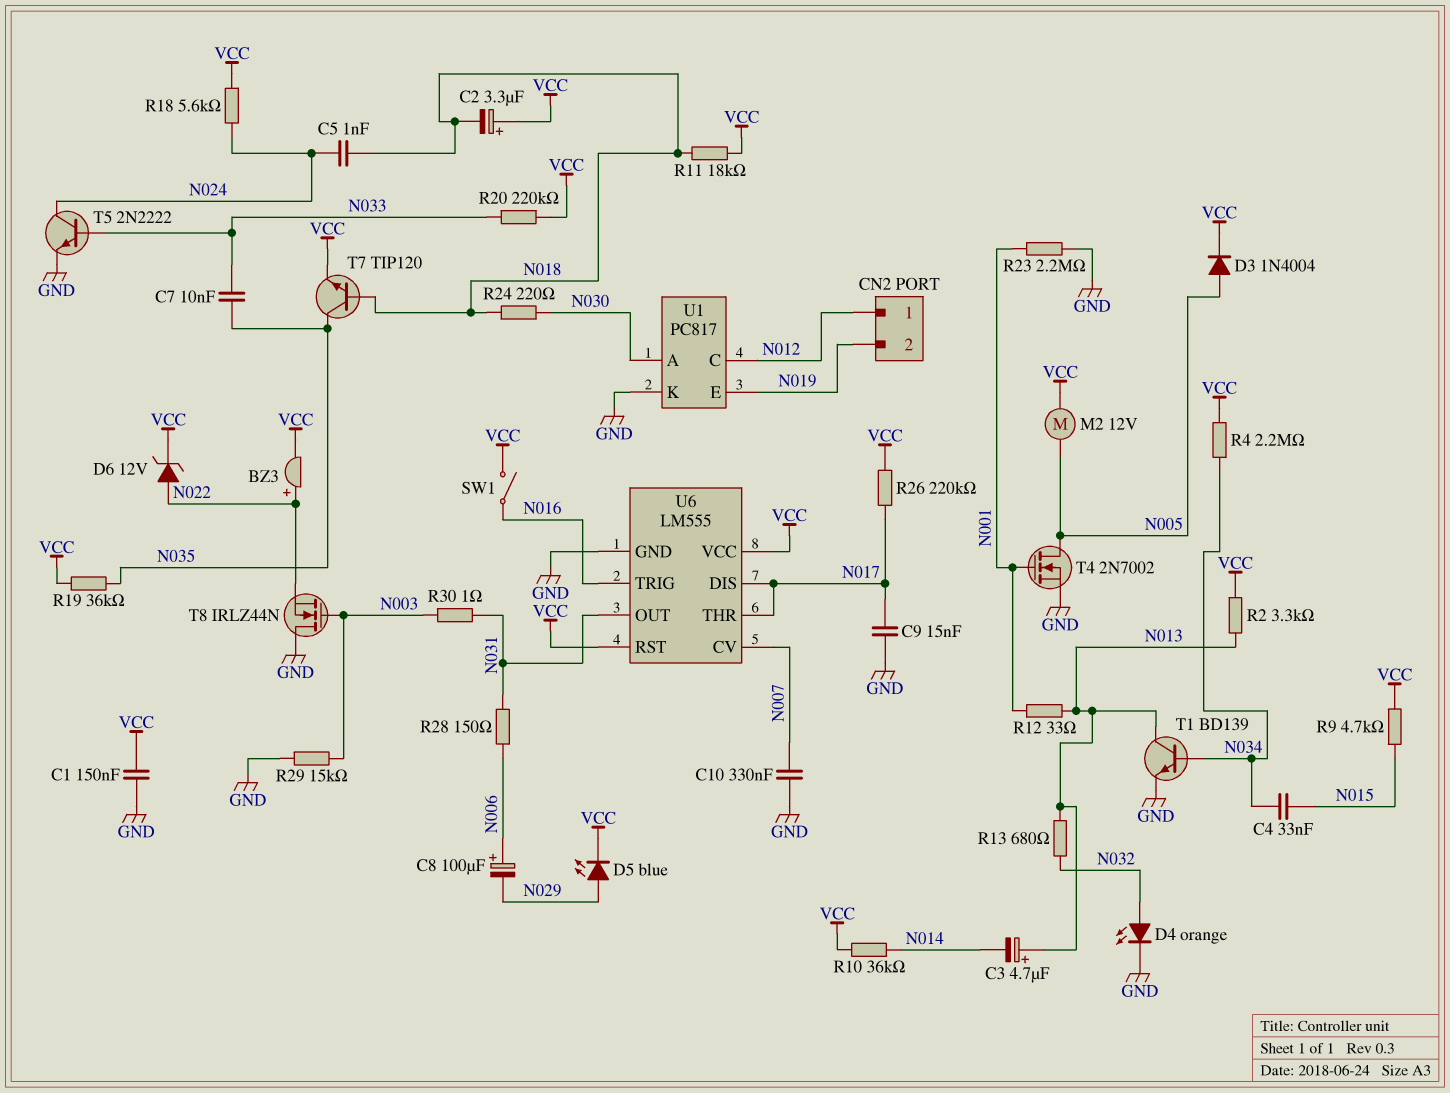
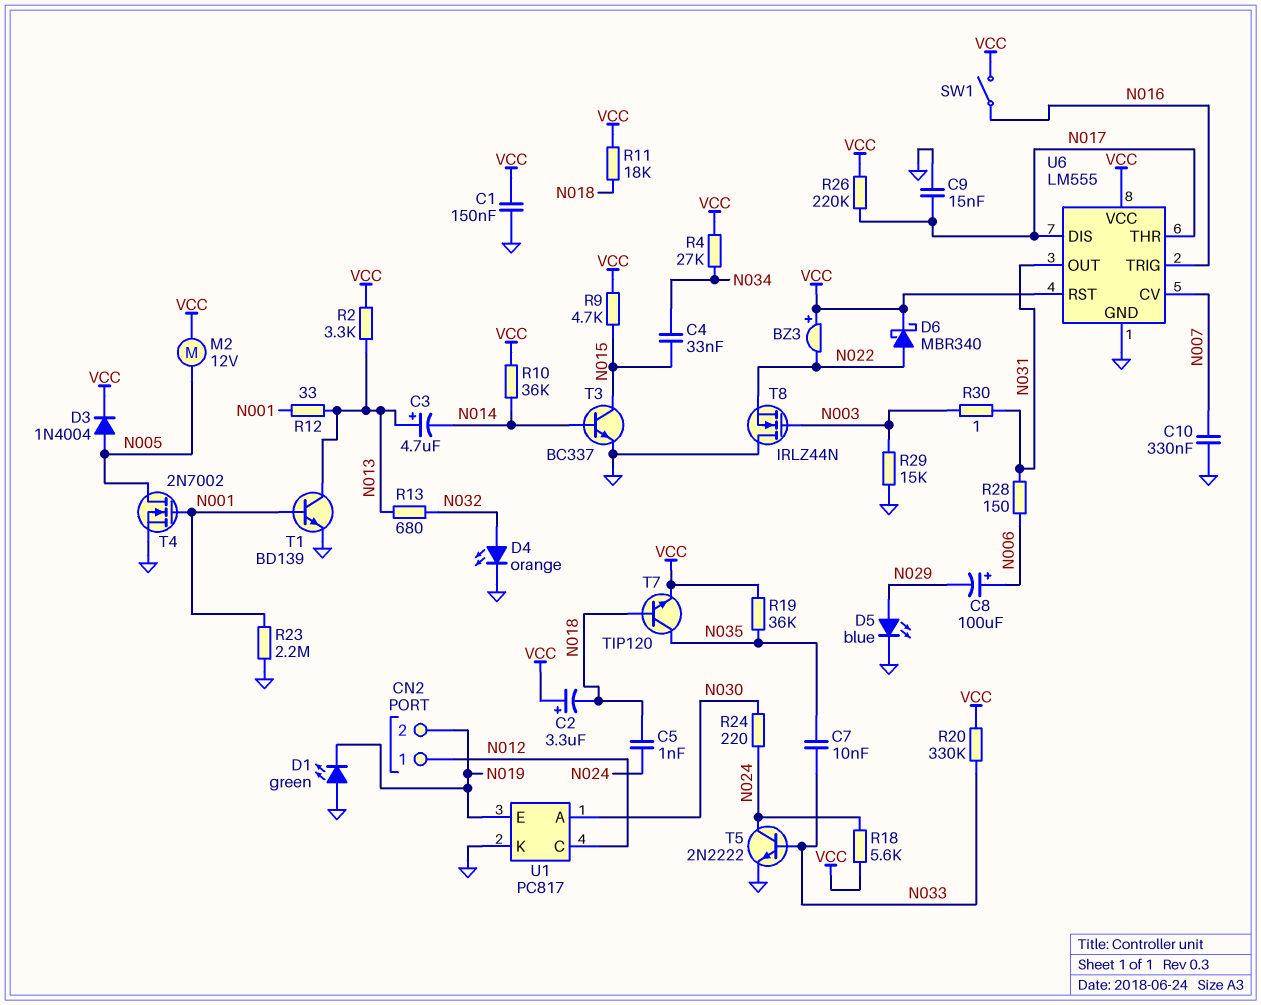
BZ3: buzzer (plus N022, minus VCC) -> buzzer (plus VCC, minus N022)
D1: none -> LED green (A GND, K N019)
D5: LED blue (A N029, K VCC) -> LED blue (A N029, K GND)
D6: zener 12V (A N022, K VCC) -> schottky MBR340 (A N022, K VCC)
R4: 2.2M (N034, VCC) -> 27k (N034, VCC)
R20: 220k (N033, VCC) -> 330k (N033, VCC)
R24: 220 (N018, N030) -> 220 (N024, N030)
T1: NPN BD139 (B N034, C N013, E GND) -> NPN BD139 (B N001, C N013, E GND)
T3: none -> NPN BC337 (B N014, C N015, E GND)

